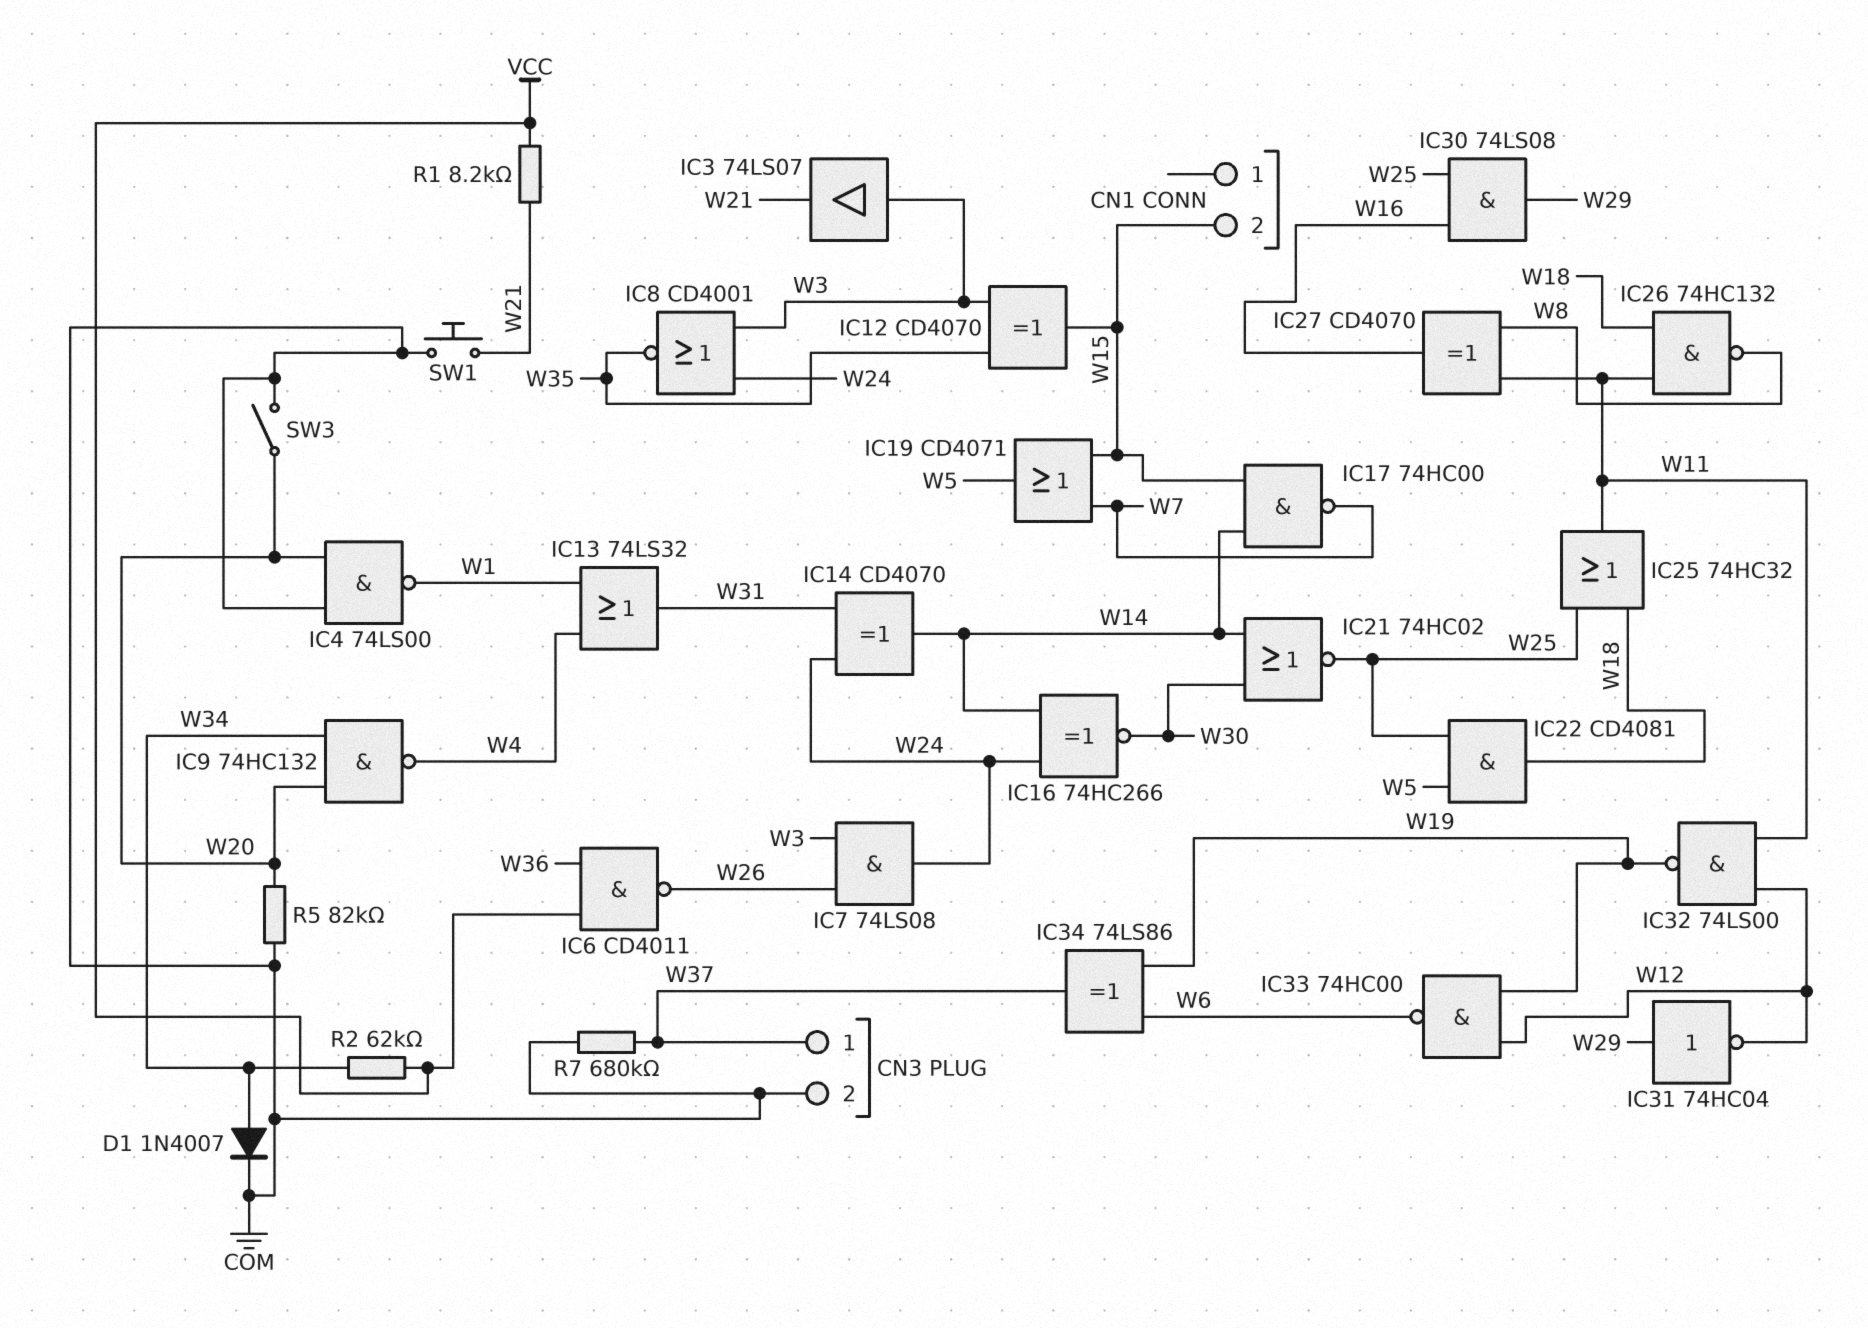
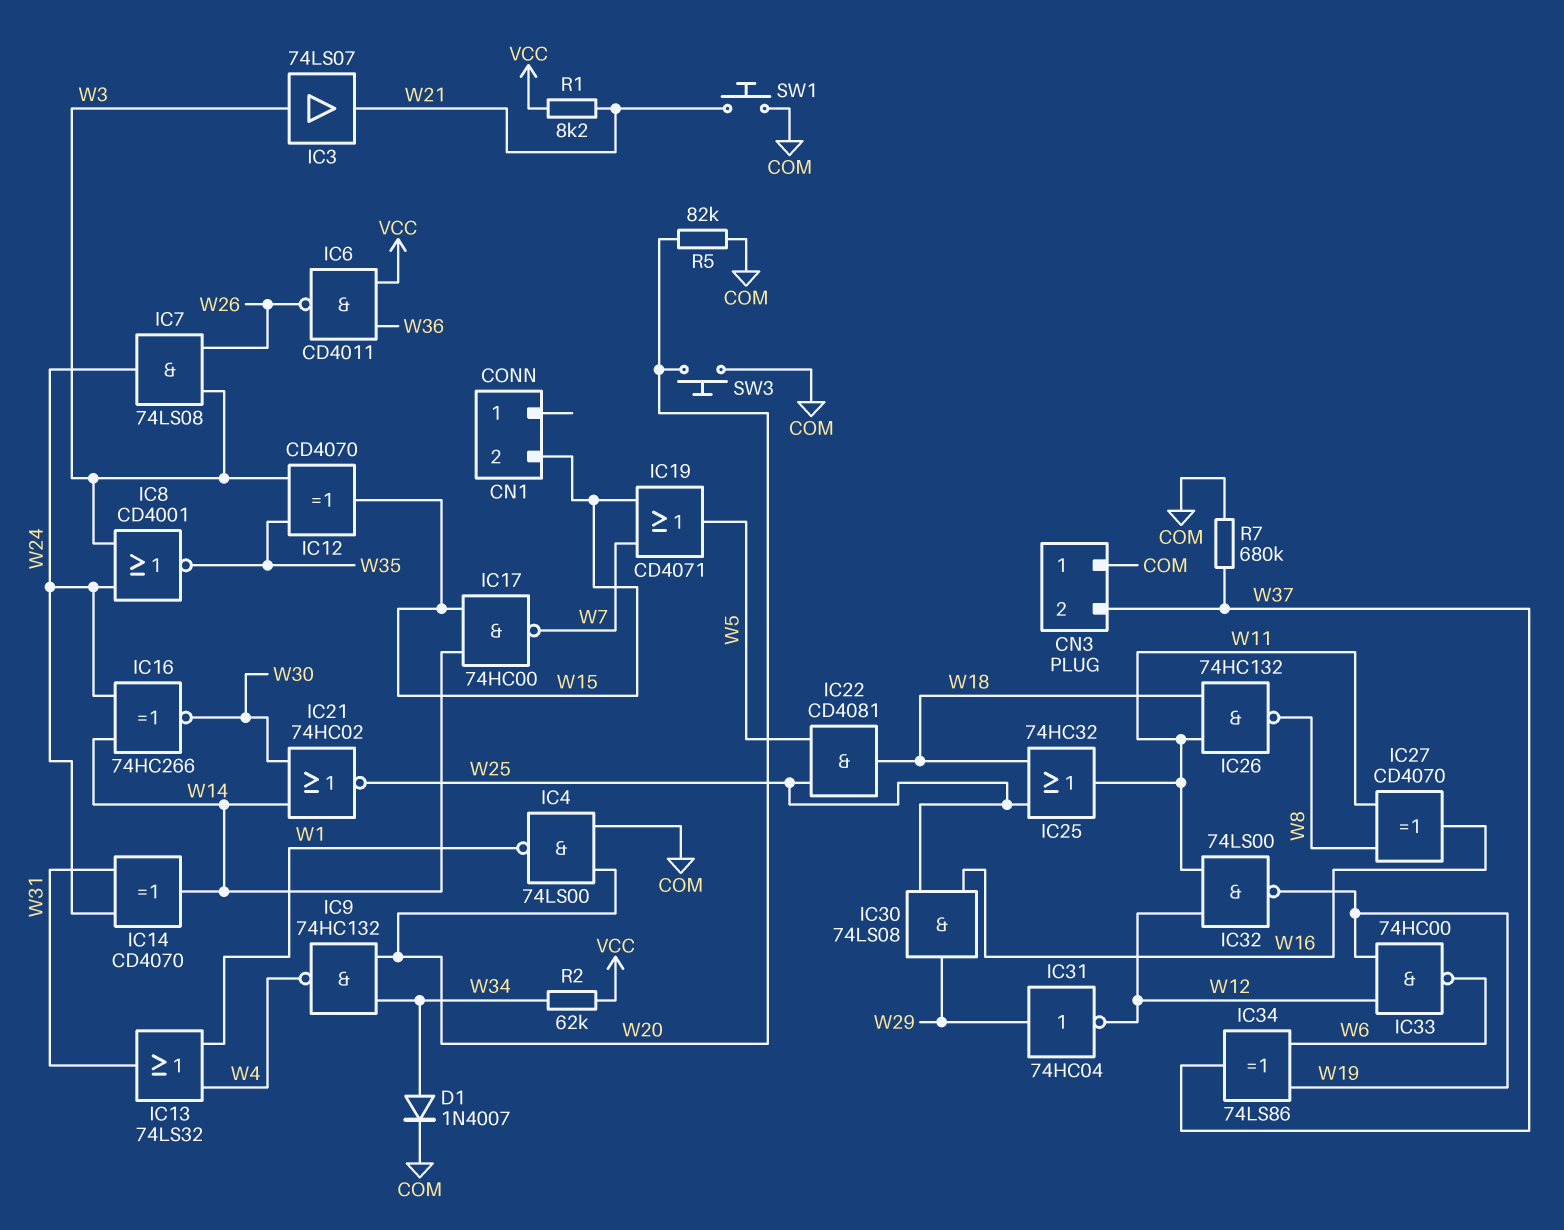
CN3 pin 1: W37 -> COM
CN3 pin 2: COM -> W37
SW3: switch (COM, W20) -> button (COM, W20)

